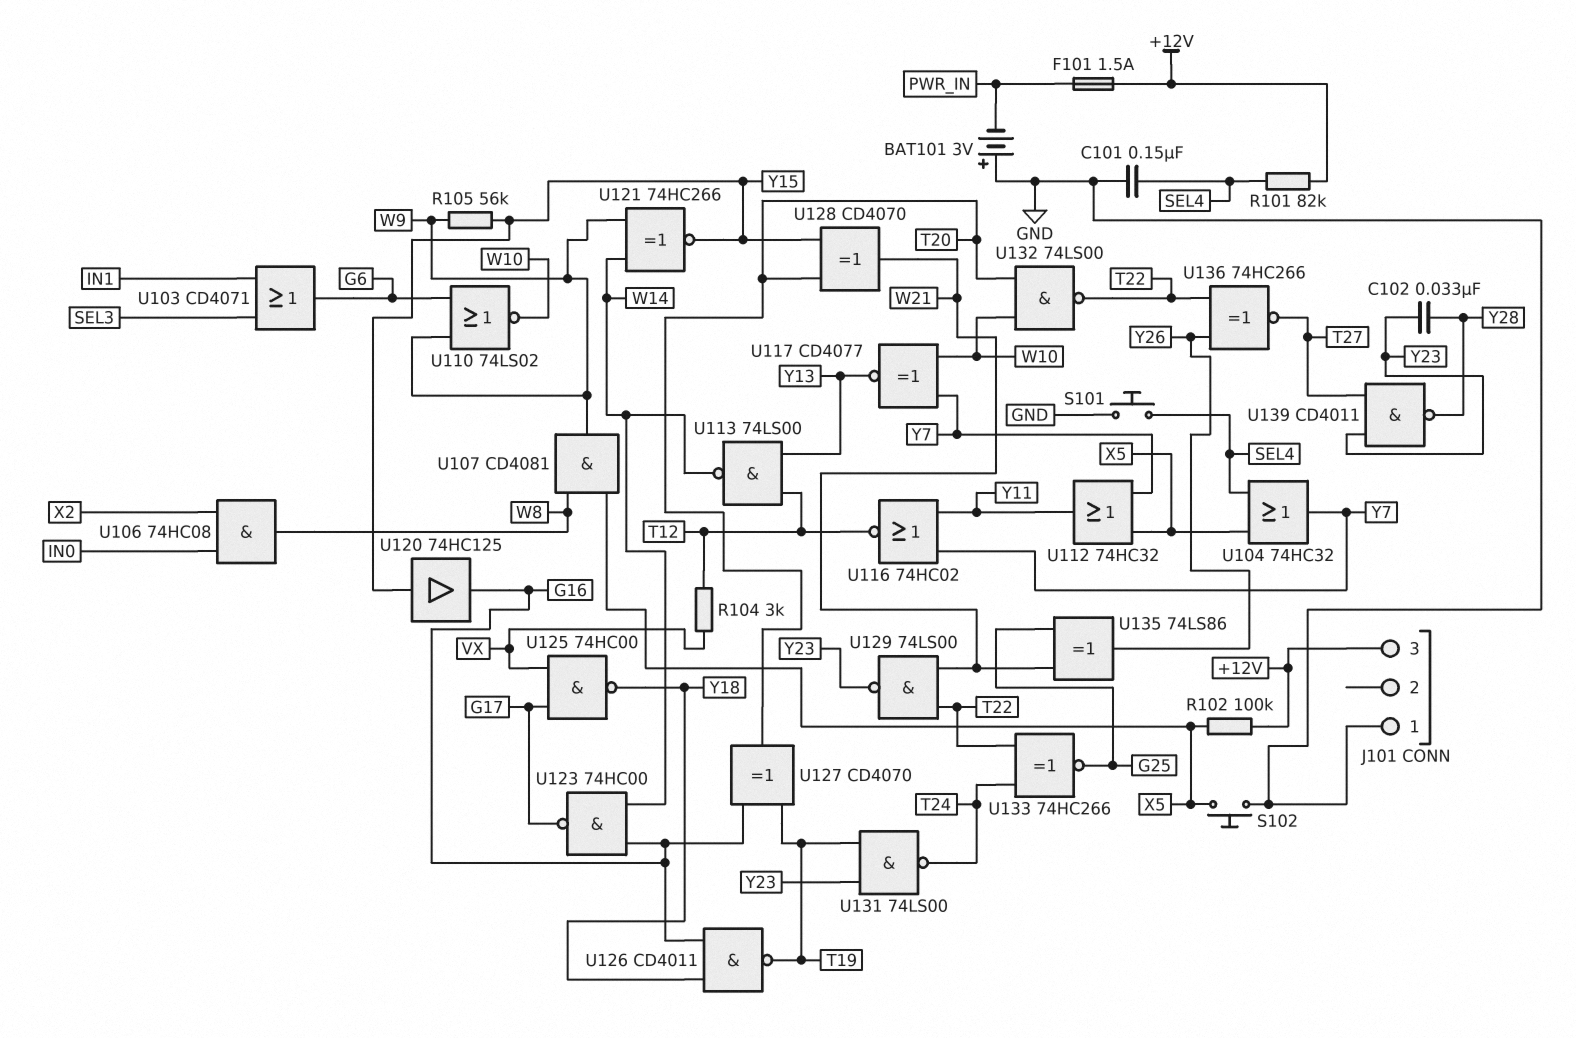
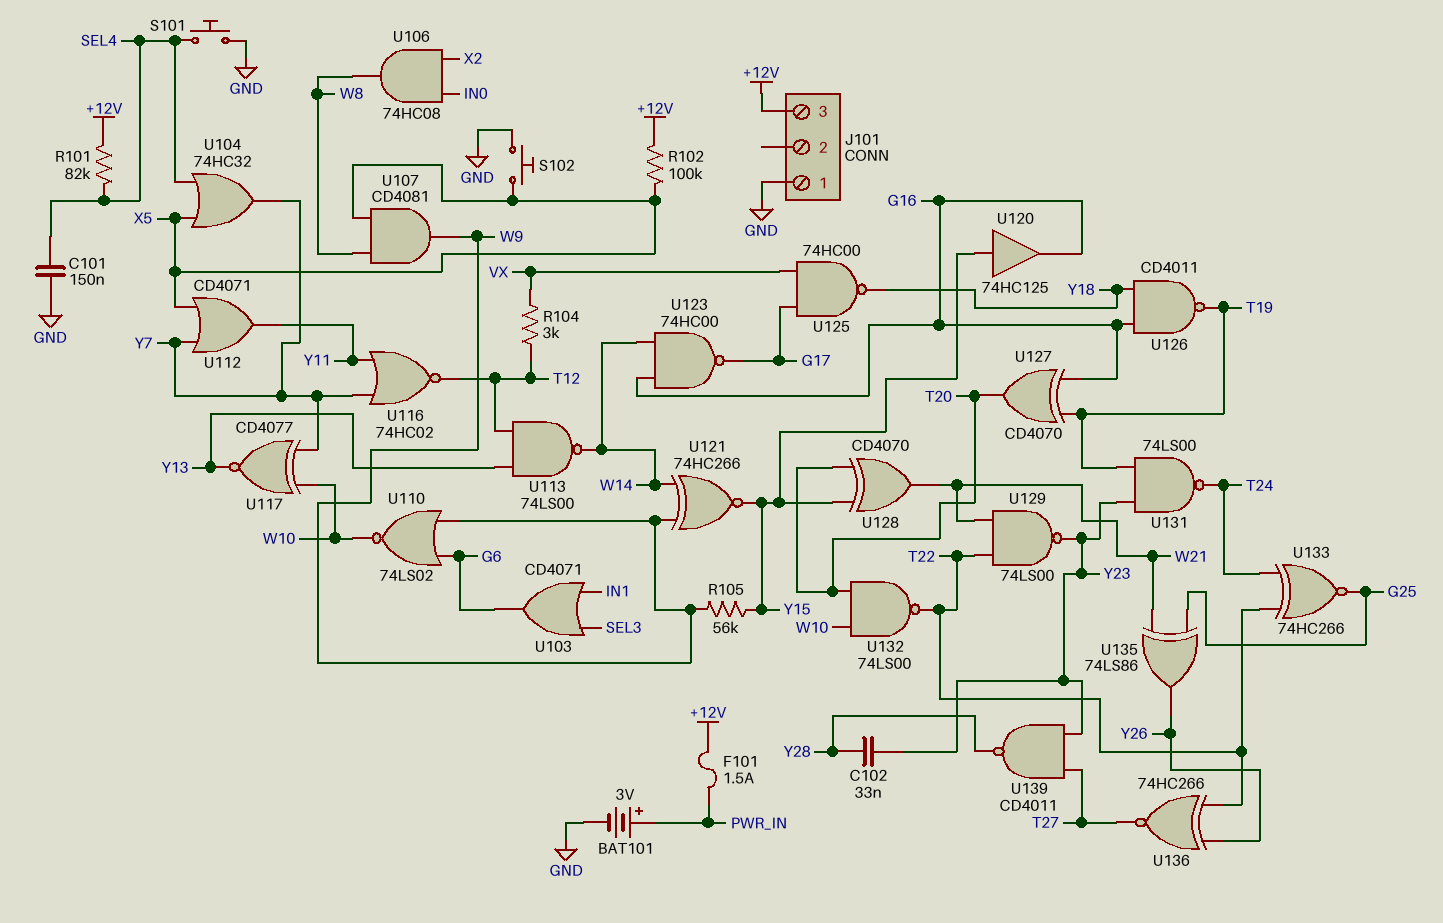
BAT101: 3V (plus GND, minus PWR_IN) -> 3V (plus PWR_IN, minus GND)
U112: OR 74HC32 (in X5, in Y7, out Y11) -> OR CD4071 (in X5, in Y7, out Y11)

